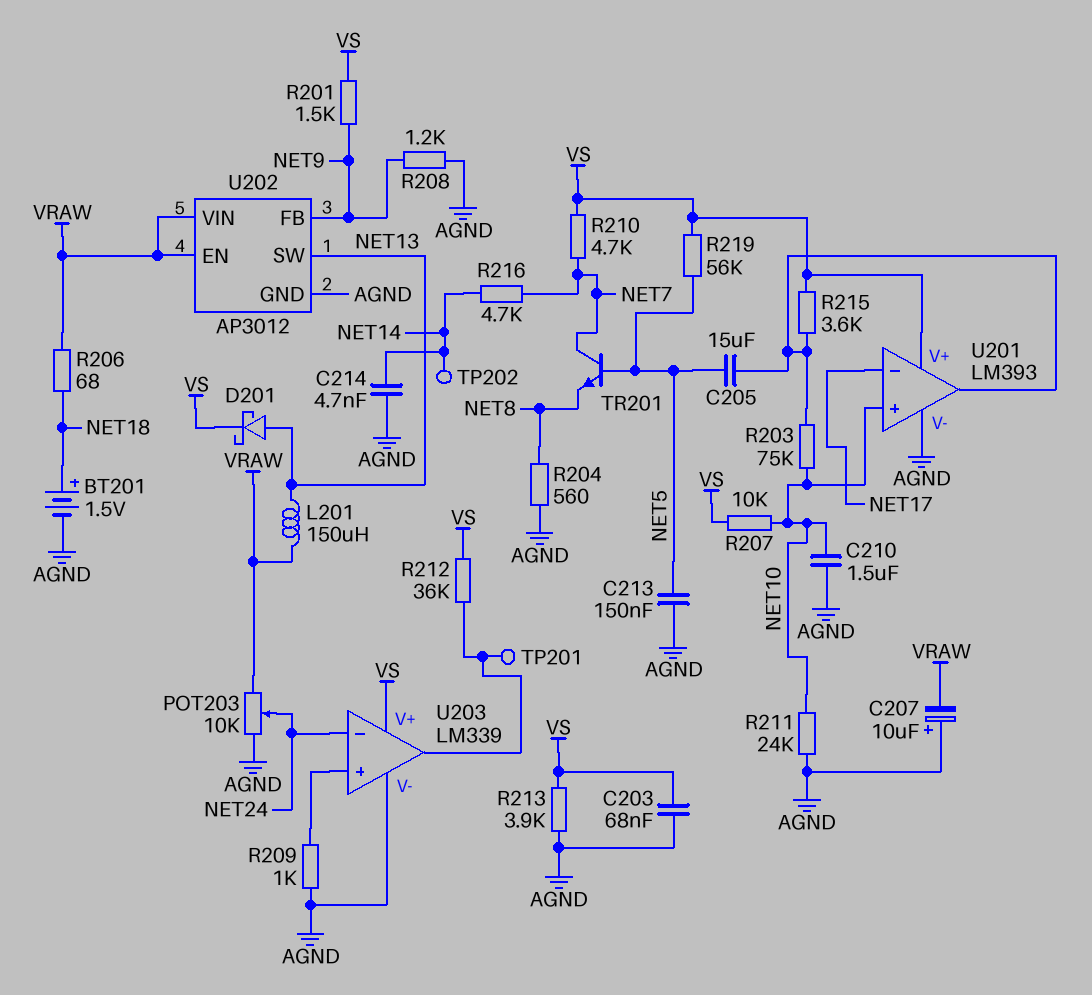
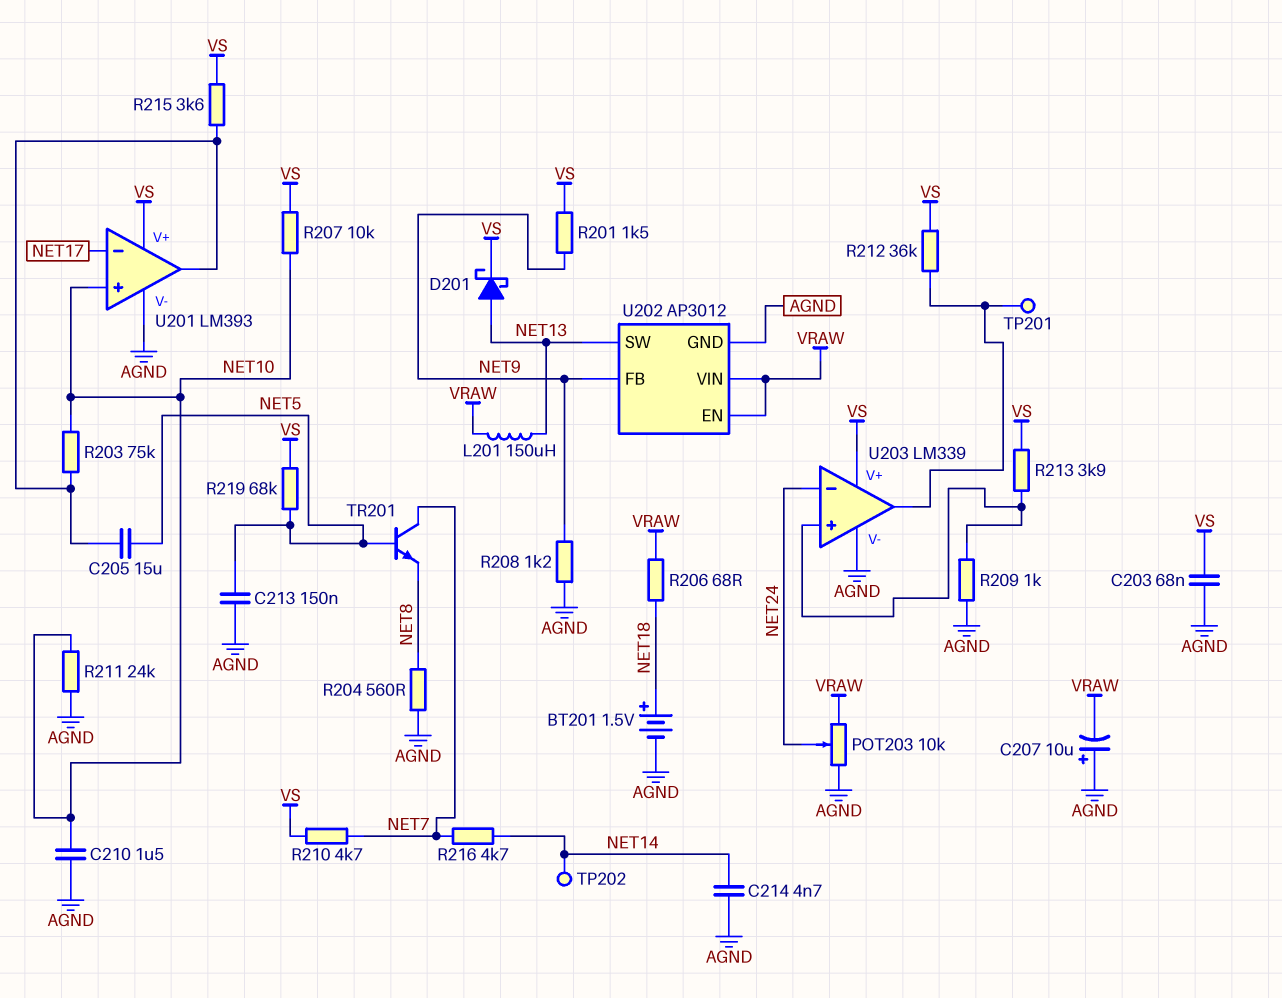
R213: 3.9k (AGND, VS) -> 3.9k (U203/in+, VS)
R219: 56k (NET5, VS) -> 68k (NET5, VS)

